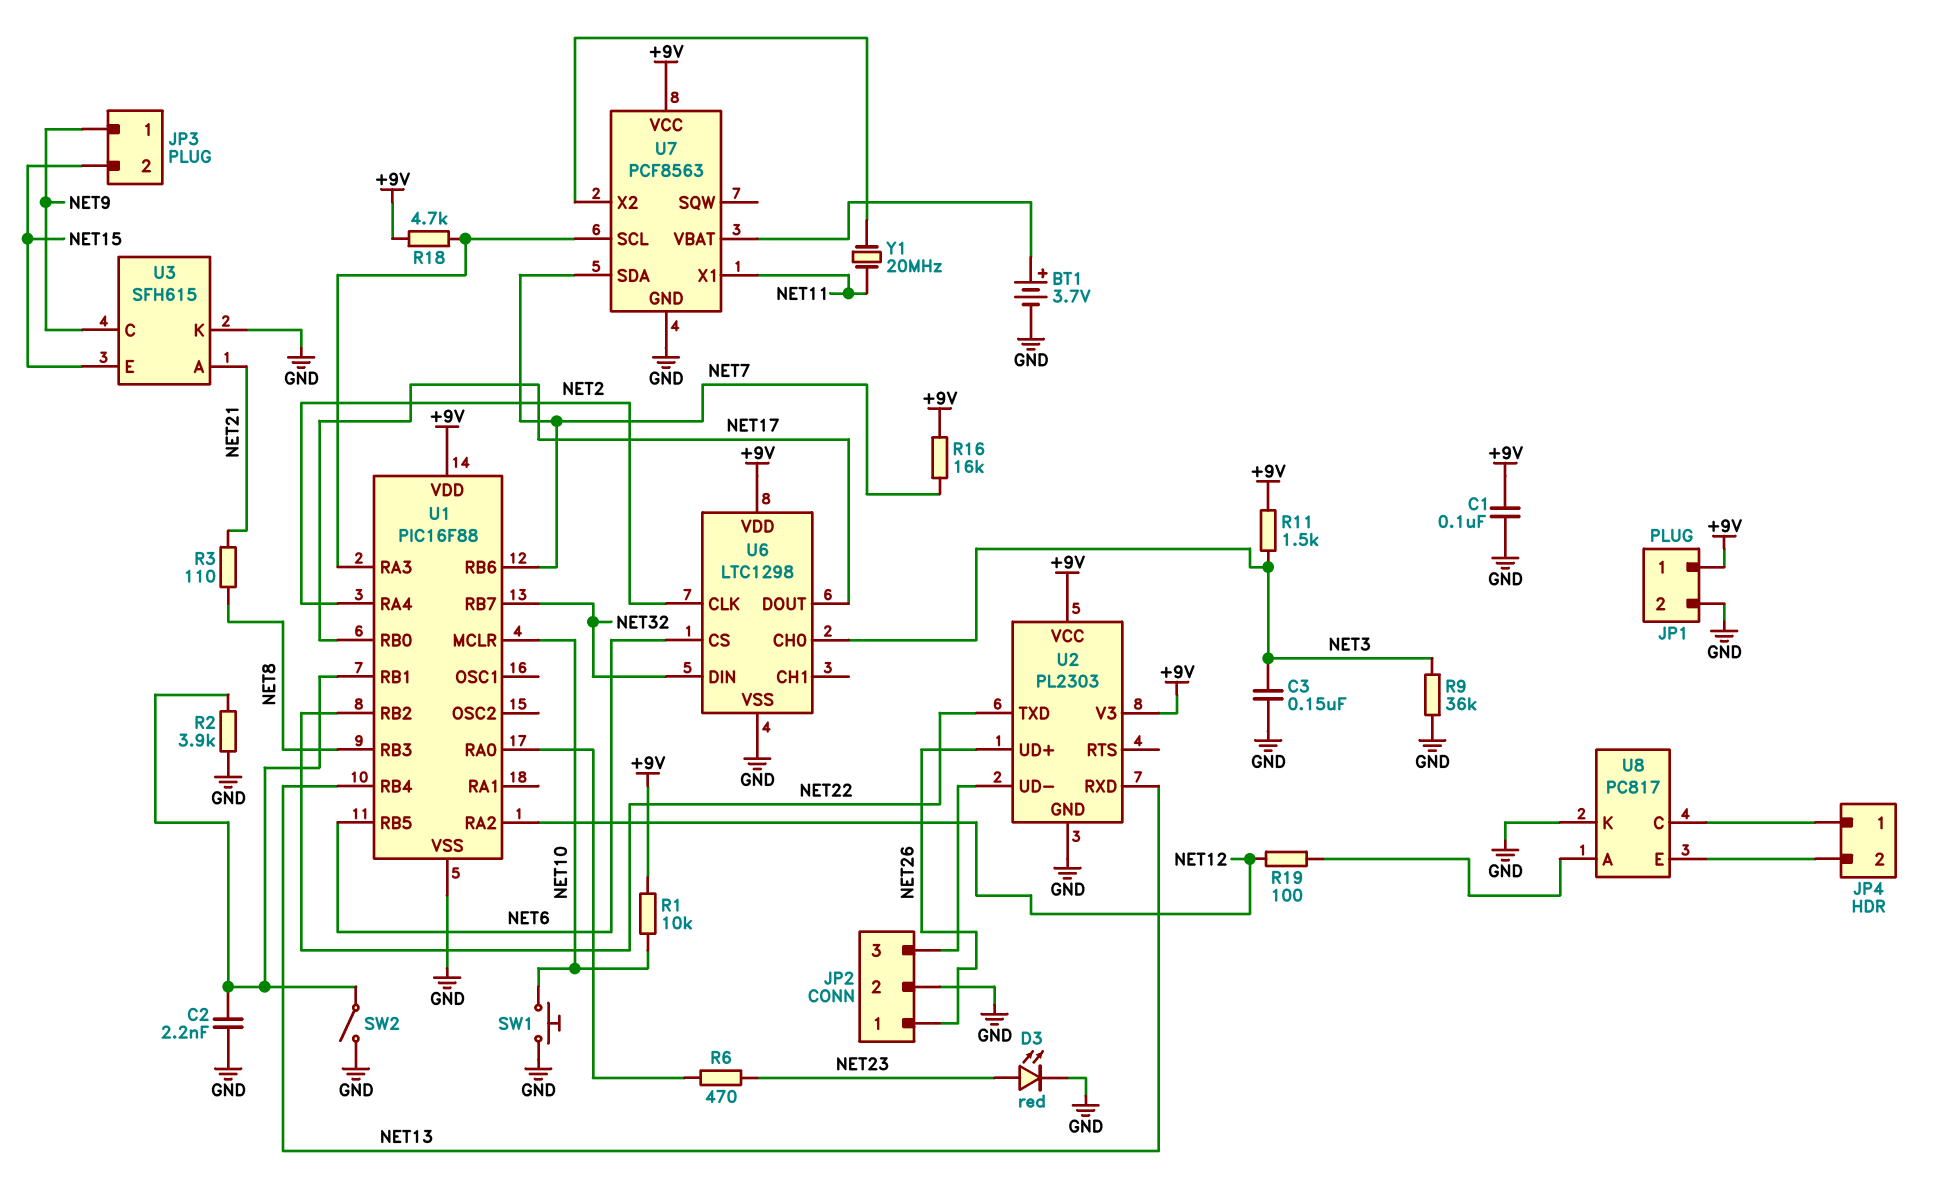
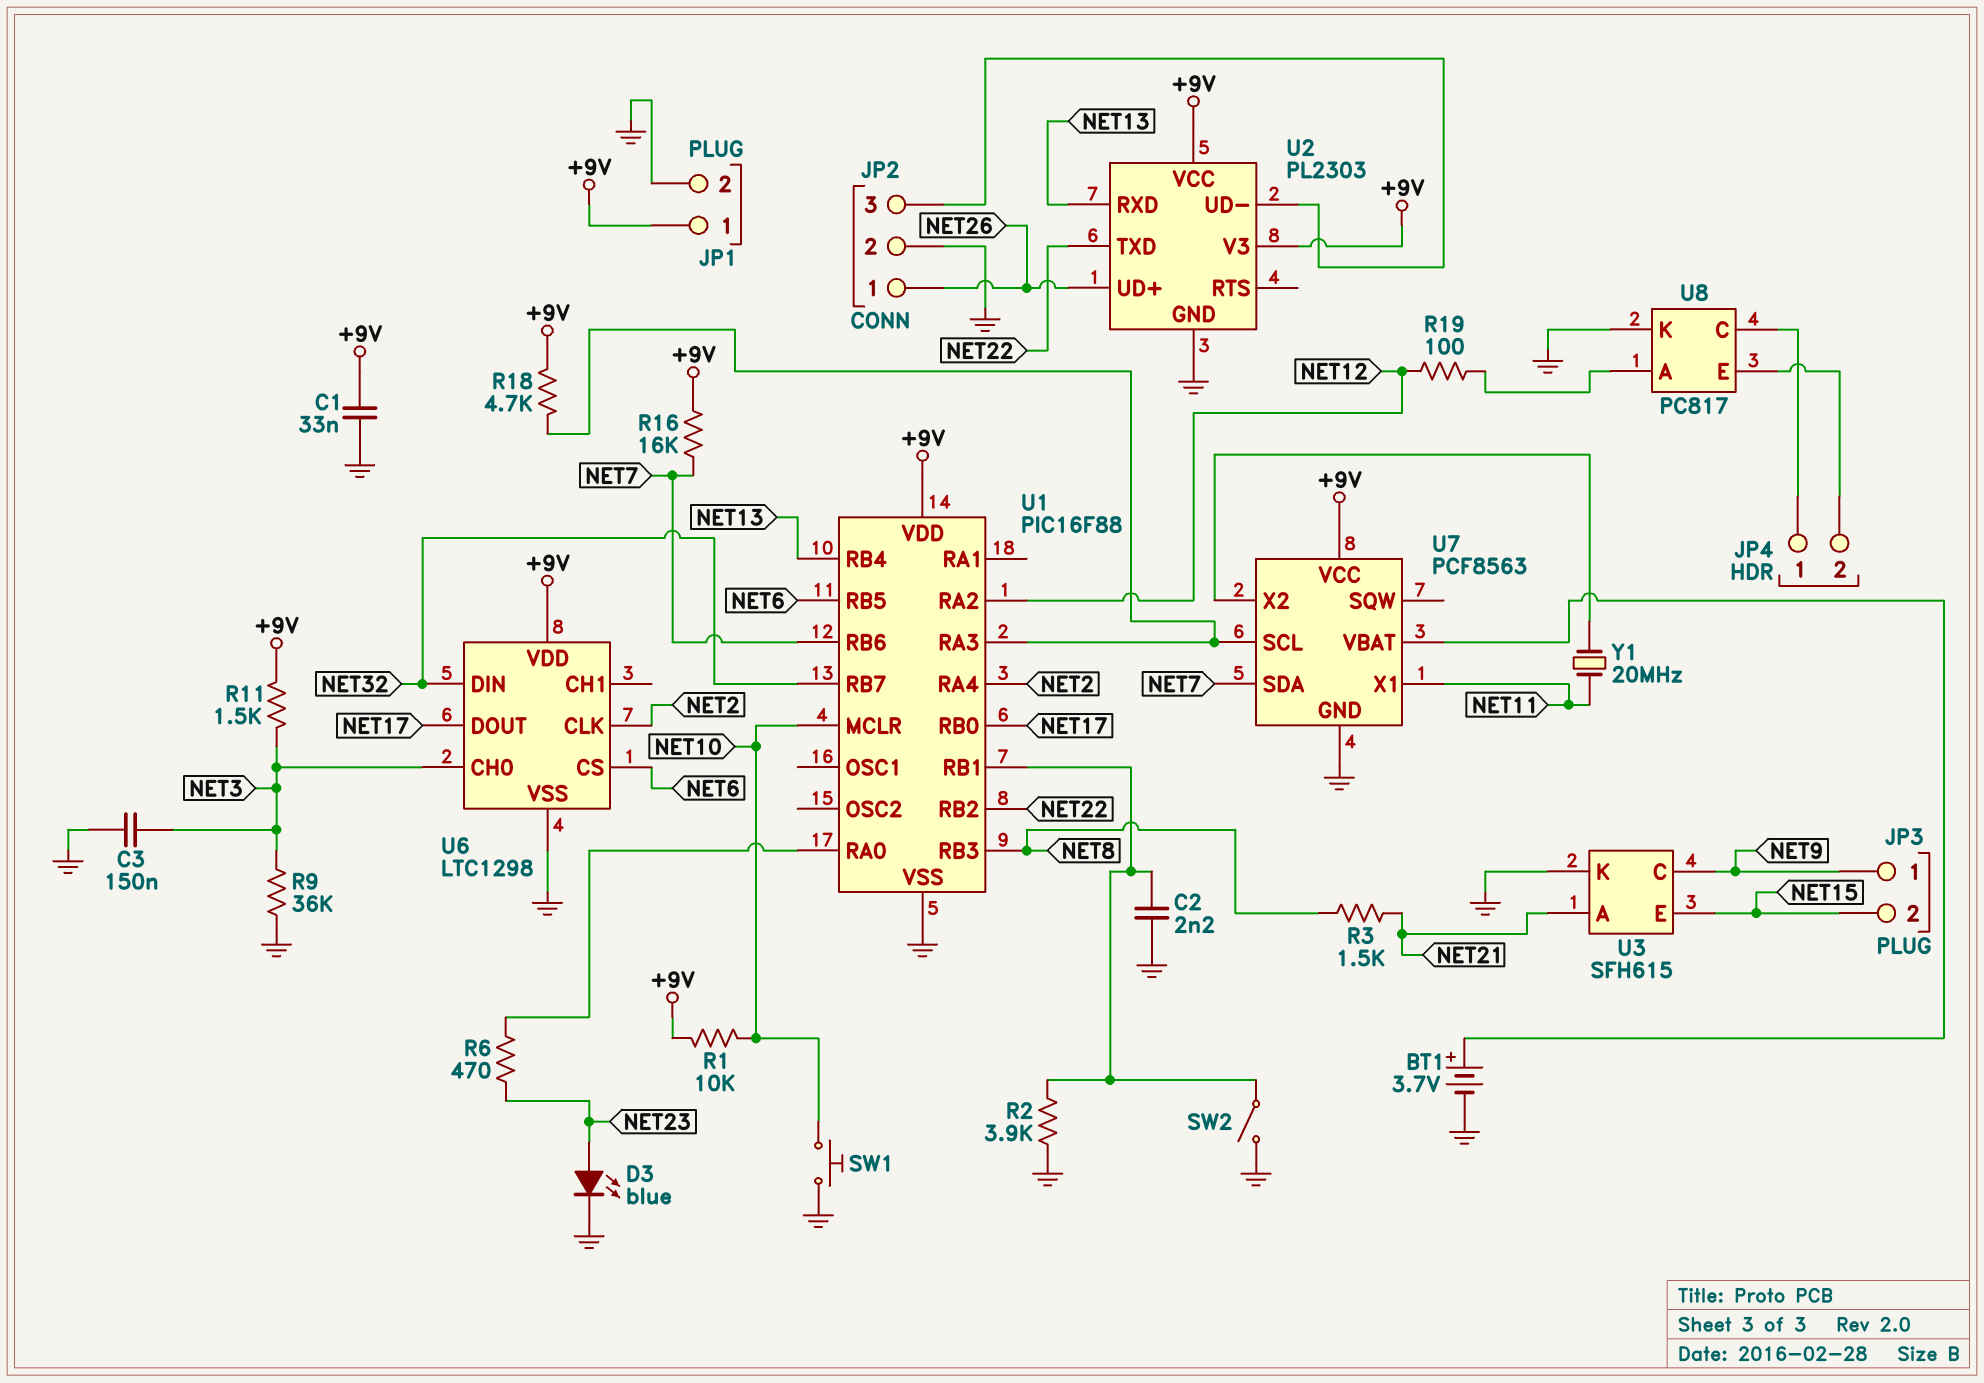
C1: 100nF (+9V, GND) -> 33nF (+9V, GND)
D3: LED red (A NET23, K GND) -> LED blue (A NET23, K GND)
R3: 110 (NET8, NET21) -> 1.5k (NET8, NET21)

